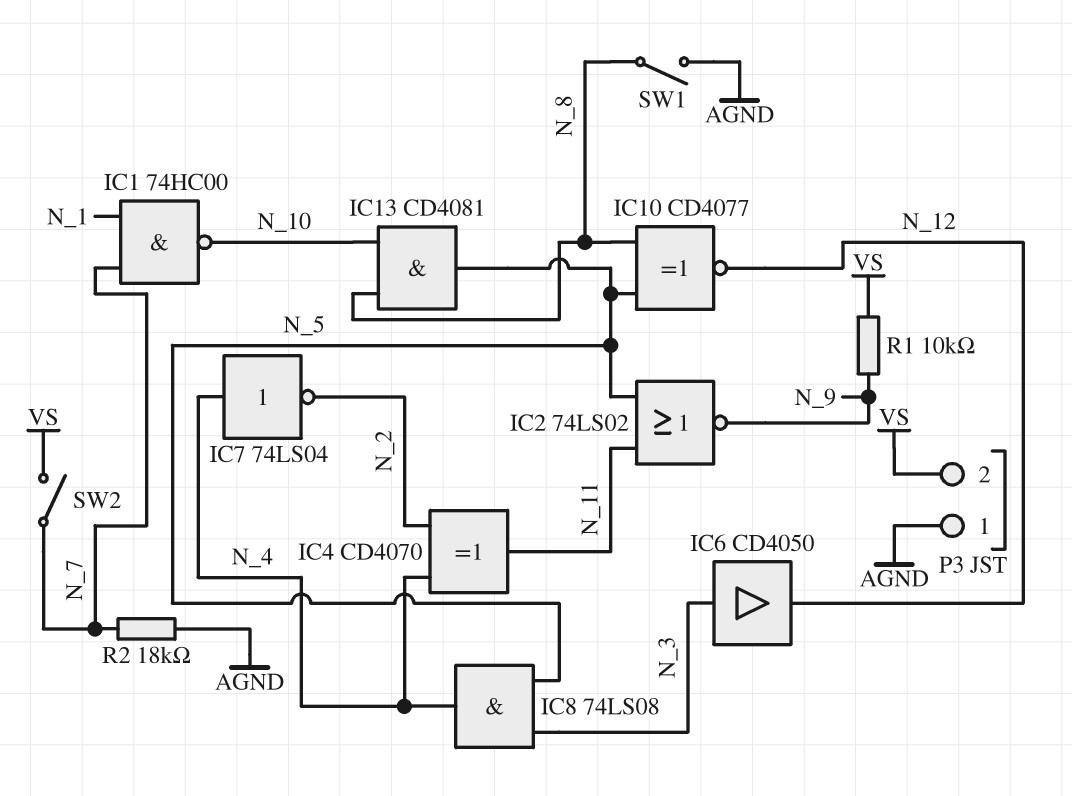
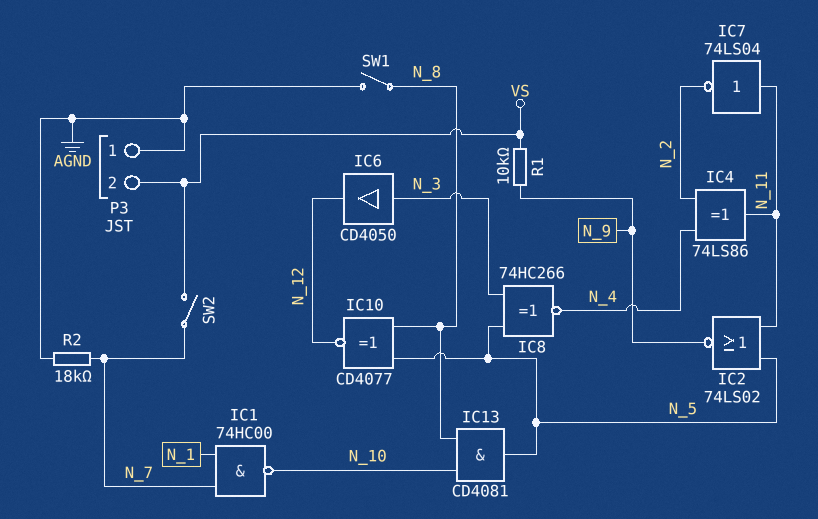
IC4: XOR CD4070 (in N_2, in N_4, out N_11) -> XOR 74LS86 (in N_2, in N_4, out N_11)
IC7: NOT 74LS04 (in N_4, out N_2) -> NOT 74LS04 (in N_11, out N_2)
IC8: AND 74LS08 (in N_3, in N_5, out N_4) -> XNOR 74HC266 (in N_3, in N_5, out N_4)

